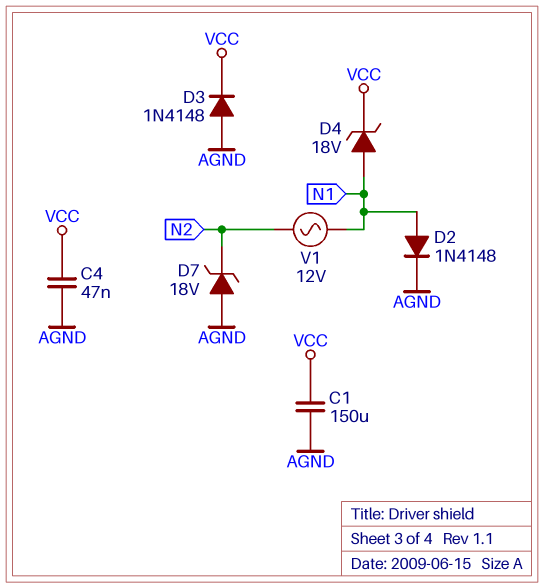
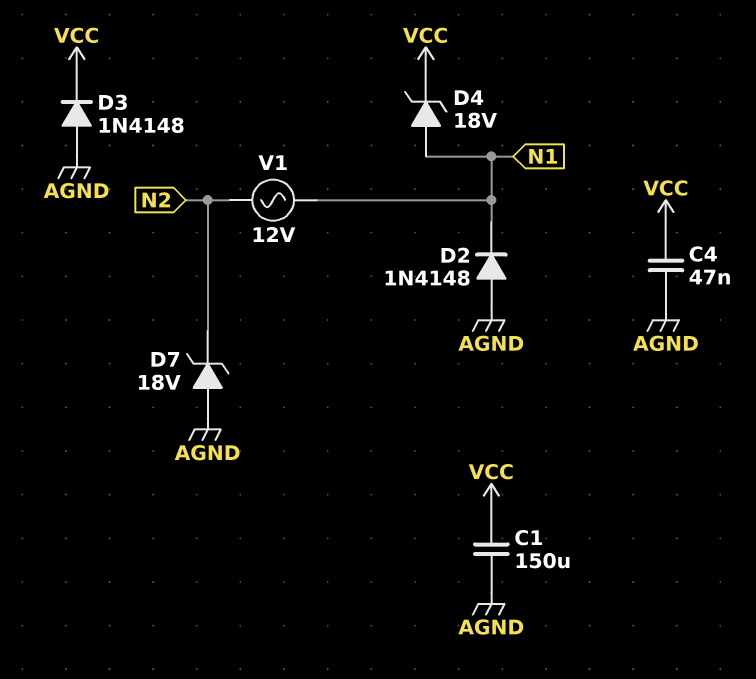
D2: diode 1N4148 (A N1, K AGND) -> diode 1N4148 (A AGND, K N1)

